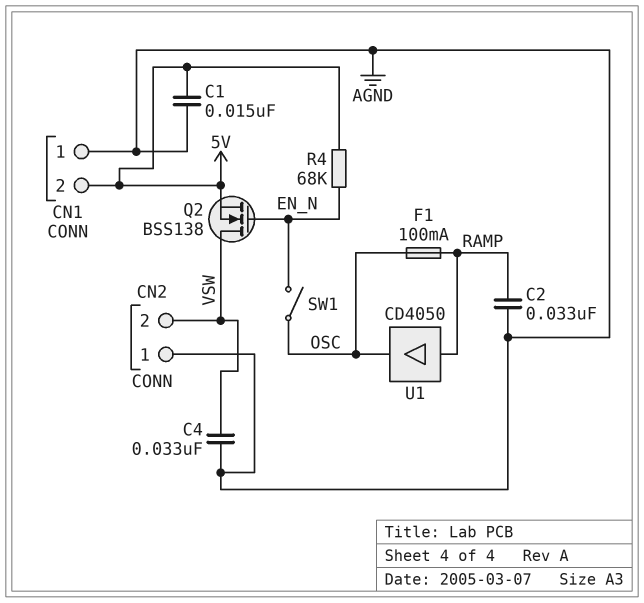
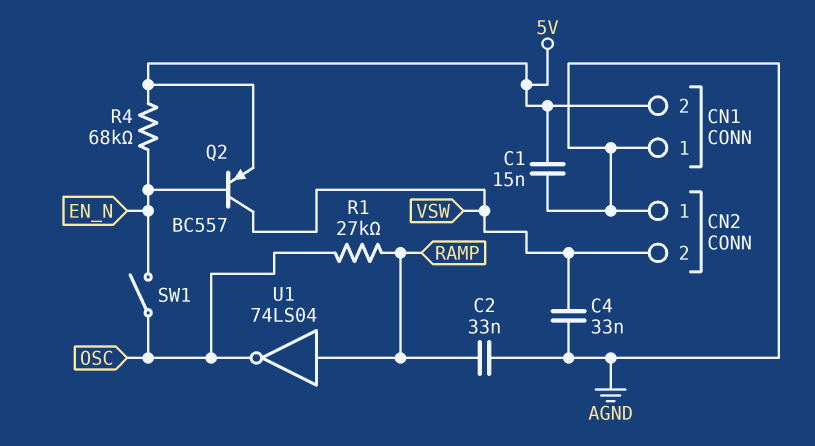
F1: 100mA (OSC, RAMP) -> none
Q2: NMOS BSS138 (G EN_N, D VSW, S 5V) -> PNP BC557 (B EN_N, C VSW, E 5V)
R1: none -> 27k (OSC, RAMP)
U1: buffer CD4050 (in RAMP, out OSC) -> NOT 74LS04 (in RAMP, out OSC)

